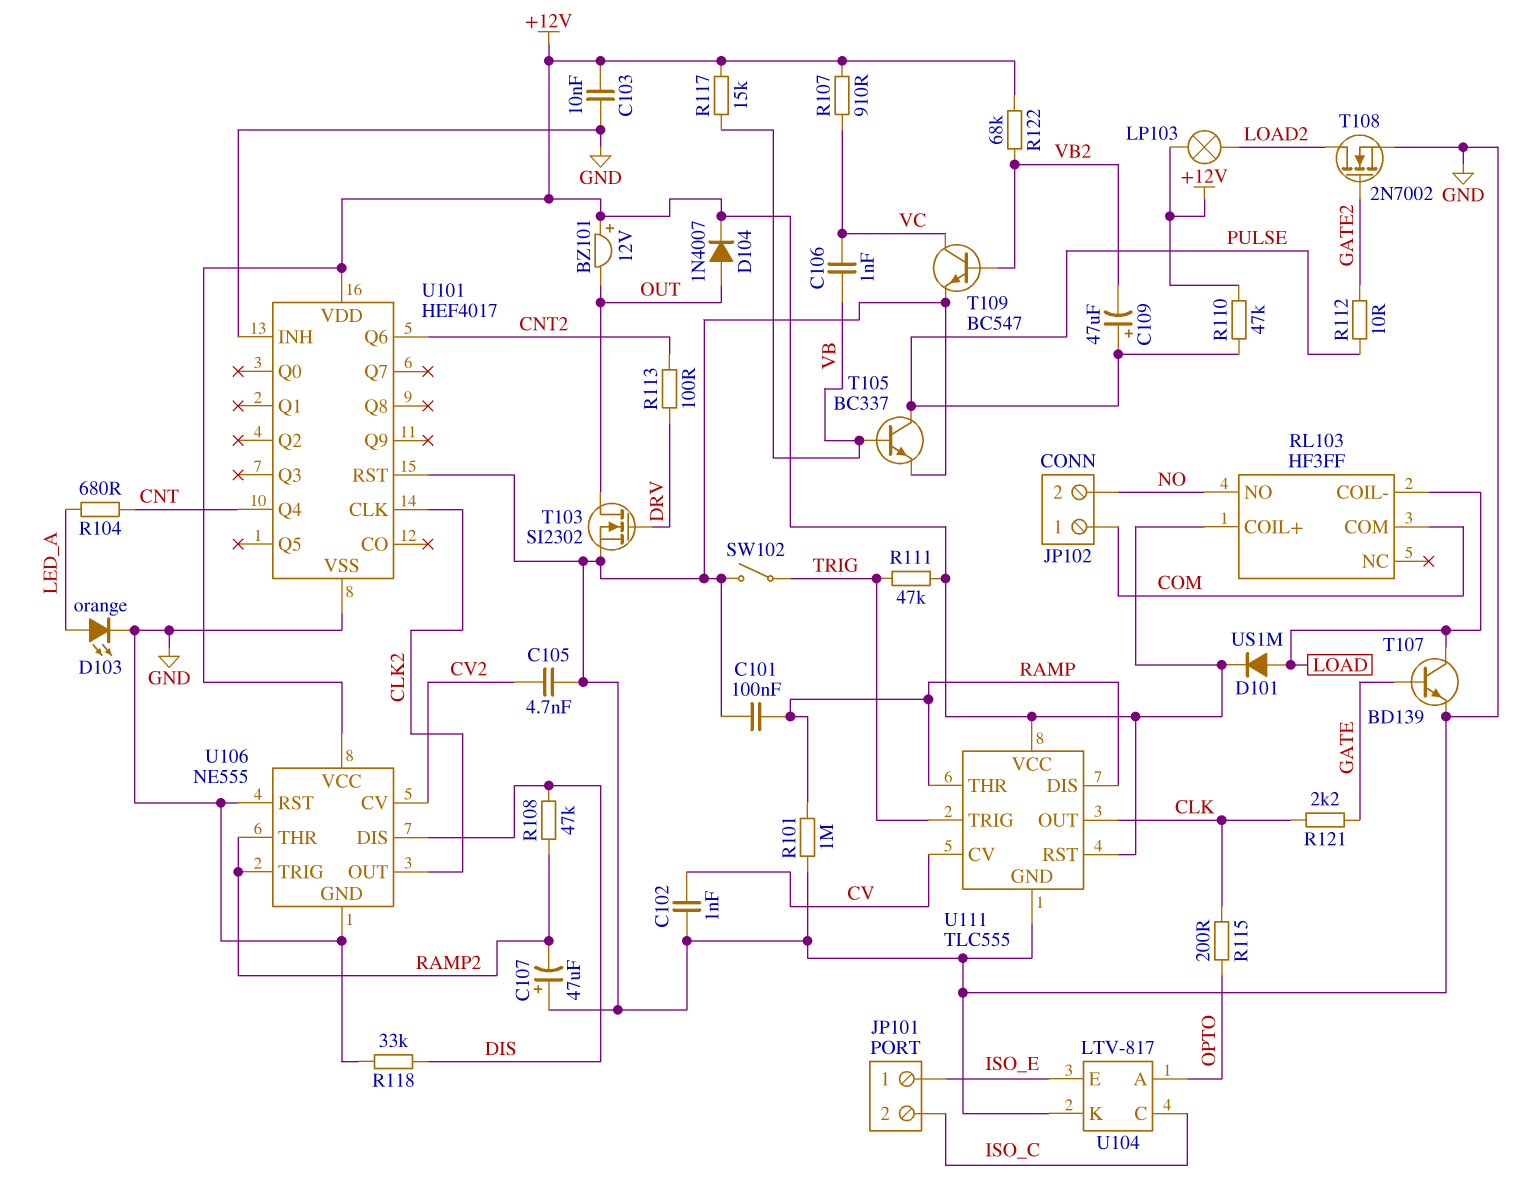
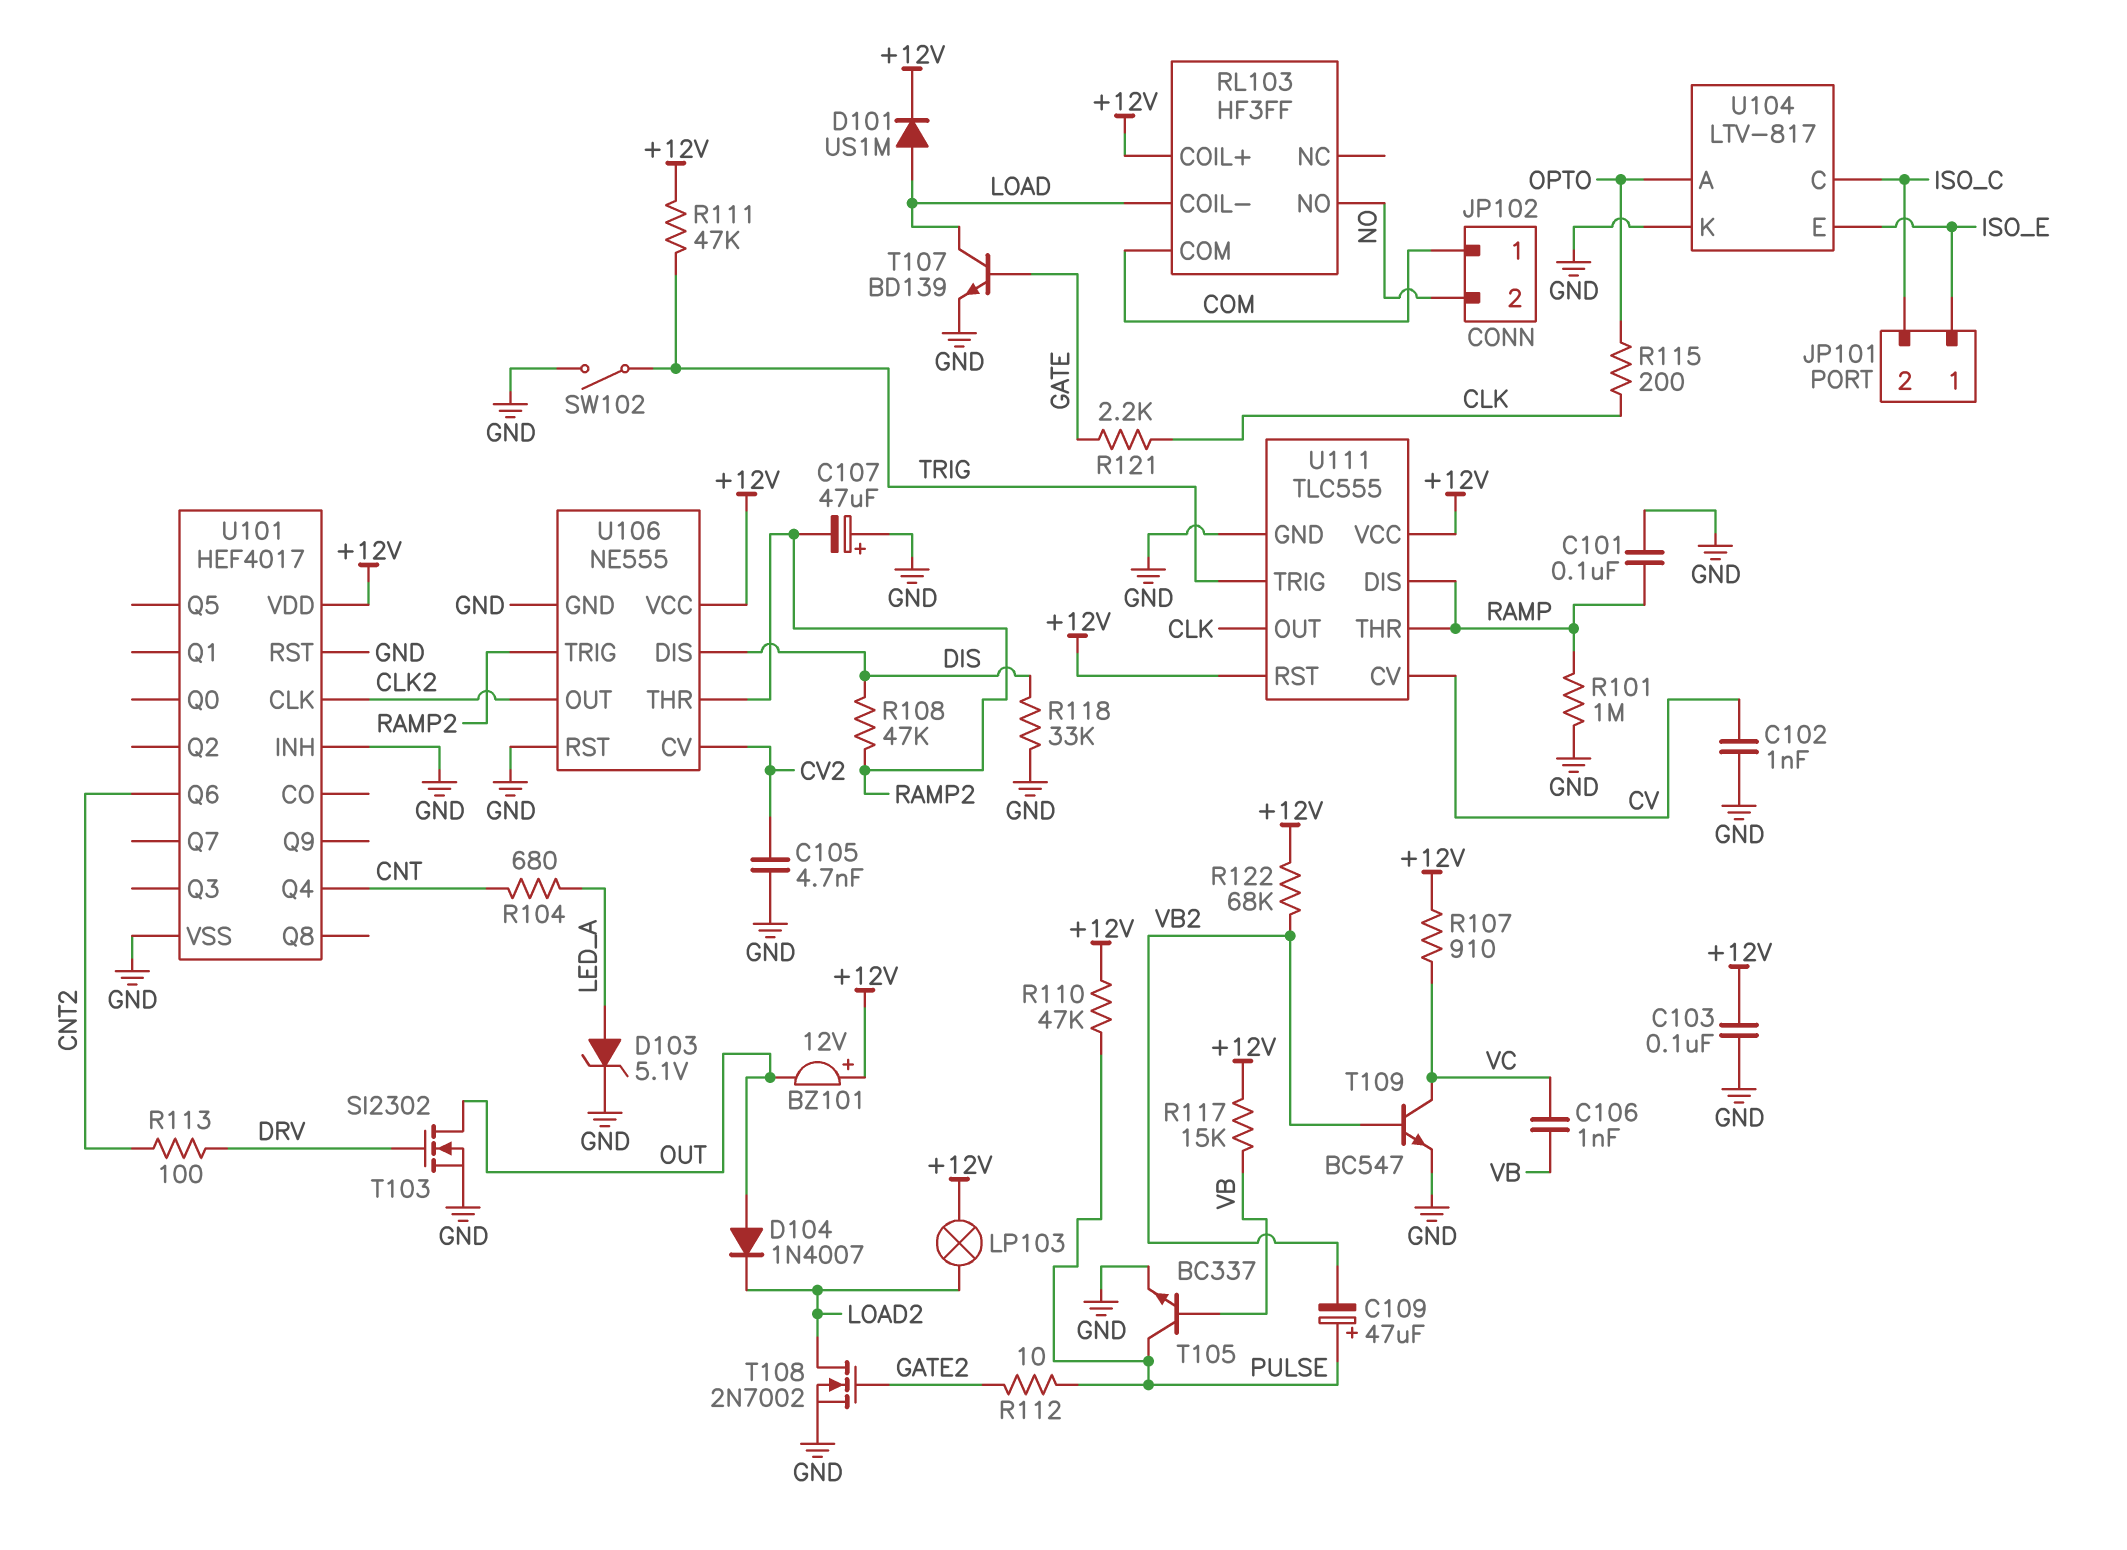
C103: 10nF (+12V, GND) -> 100nF (+12V, GND)
D103: LED orange (A LED_A, K GND) -> zener 5.1V (A LED_A, K GND)
D104: diode 1N4007 (A OUT, K +12V) -> diode 1N4007 (A OUT, K LOAD2)

